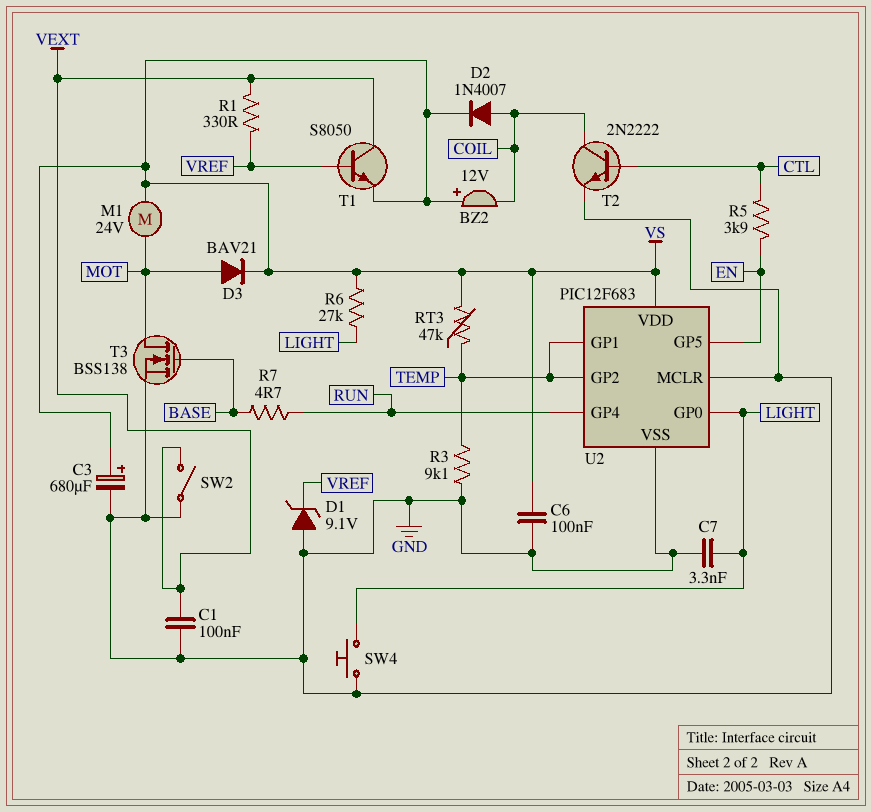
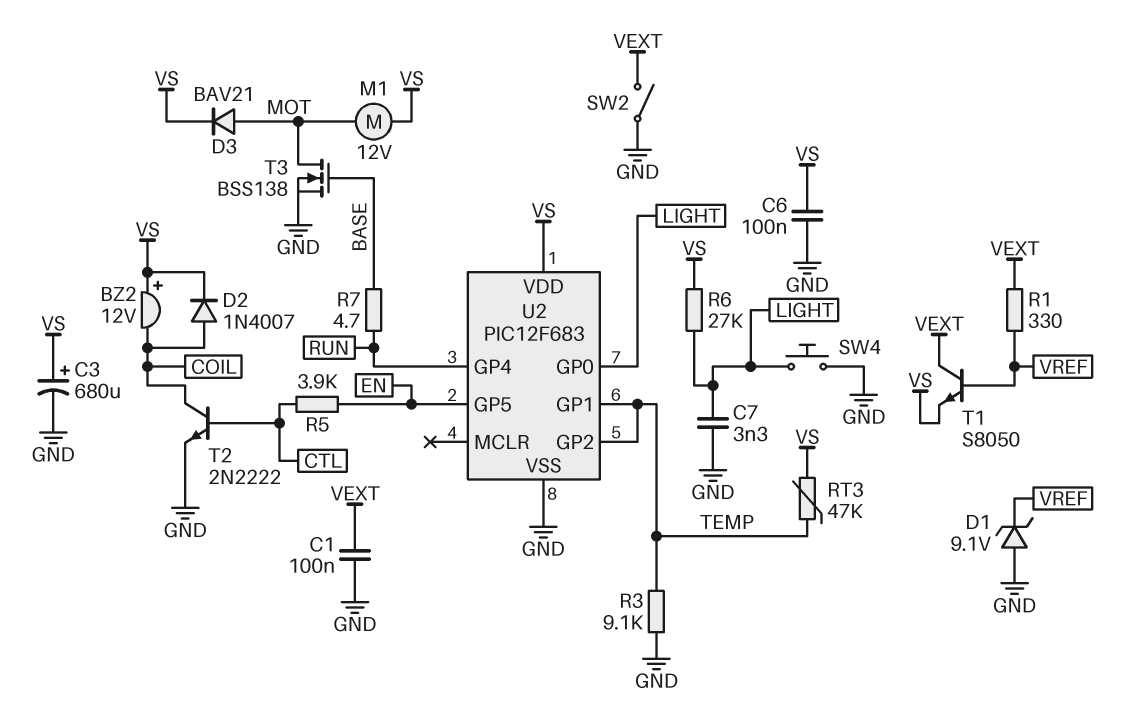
M1: motor 24V (MOT, VS) -> motor 12V (MOT, VS)
U2 pin MCLR: GND -> none

